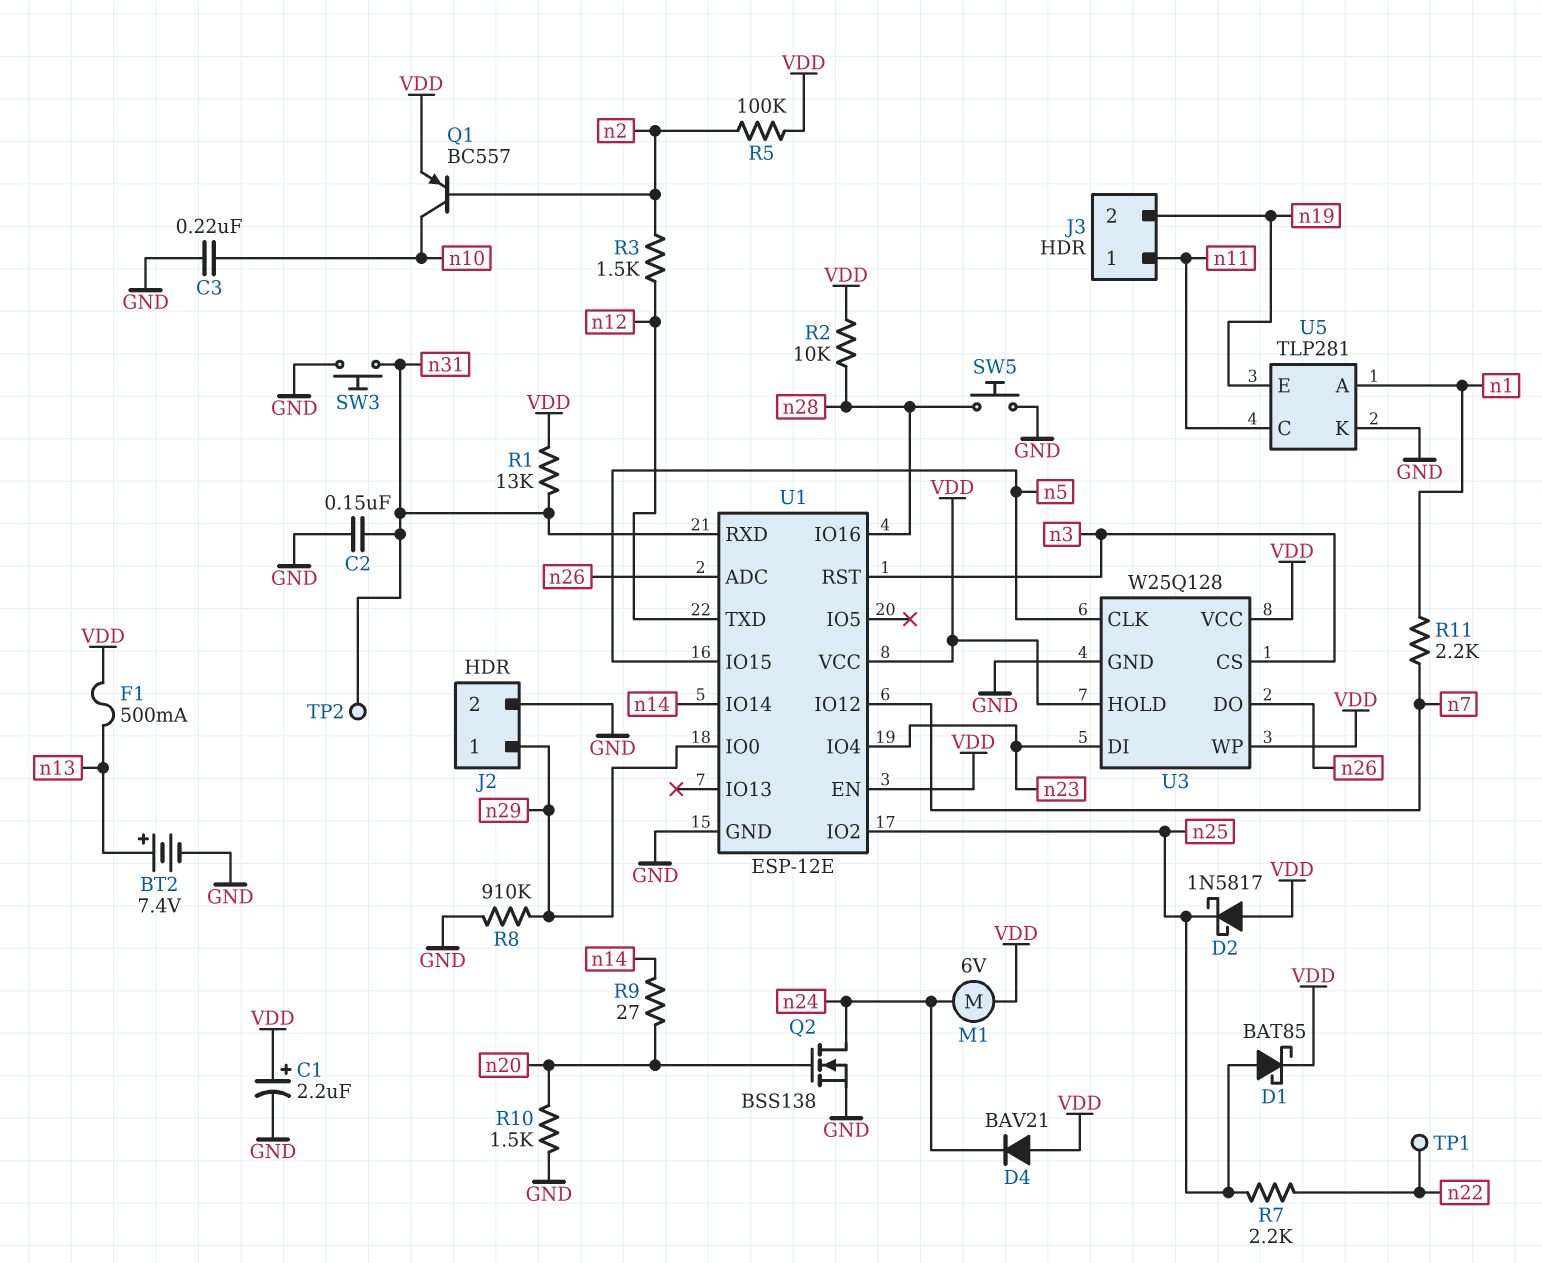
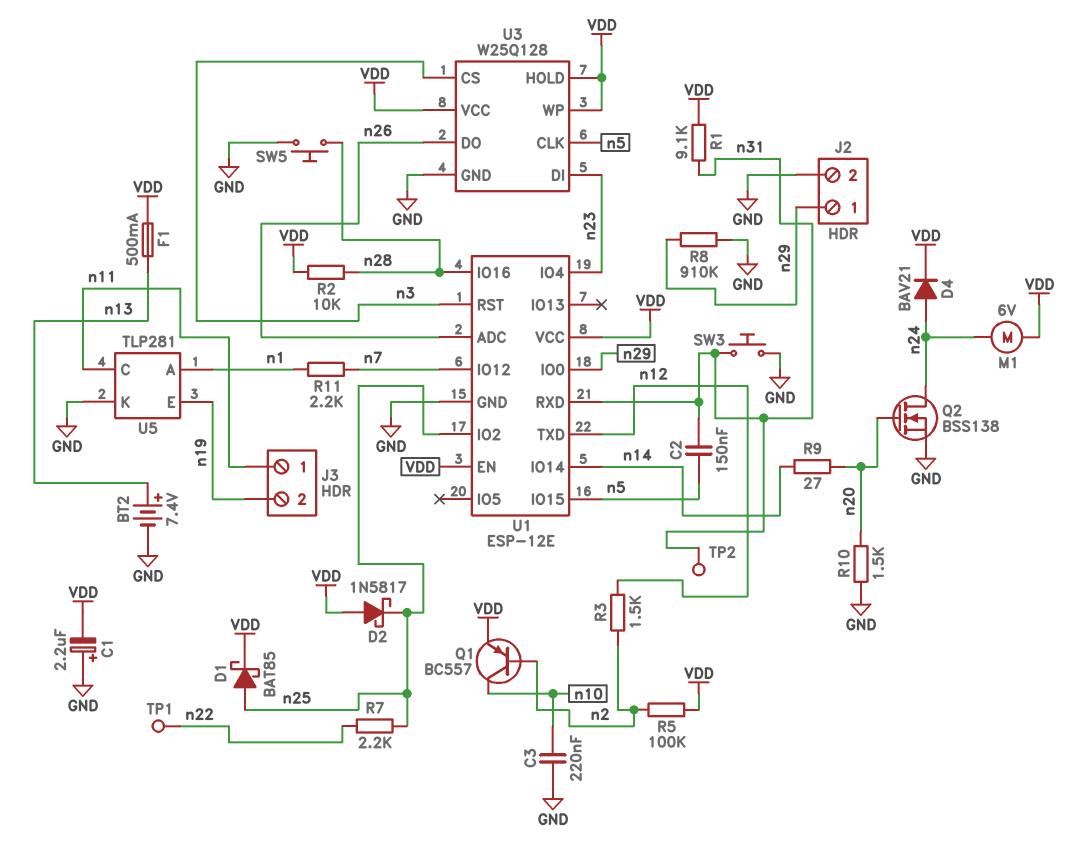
C1: 2.2uF (plus VDD, minus GND) -> 2.2uF (plus GND, minus VDD)
C2: 150nF (GND, n31) -> 150nF (n5, n31)
D4: diode BAV21 (A VDD, K n24) -> diode BAV21 (A n24, K VDD)
R1: 13k (VDD, n31) -> 9.1k (VDD, n31)

